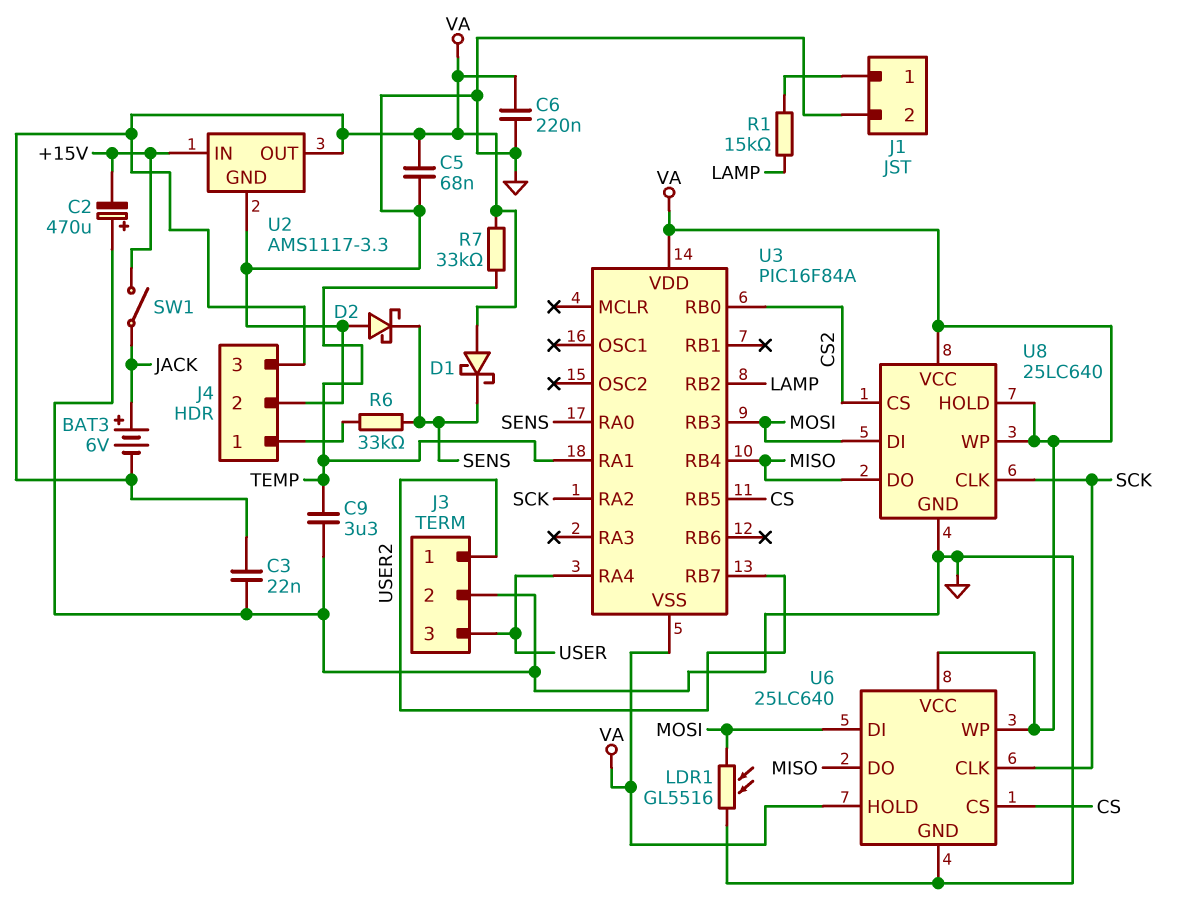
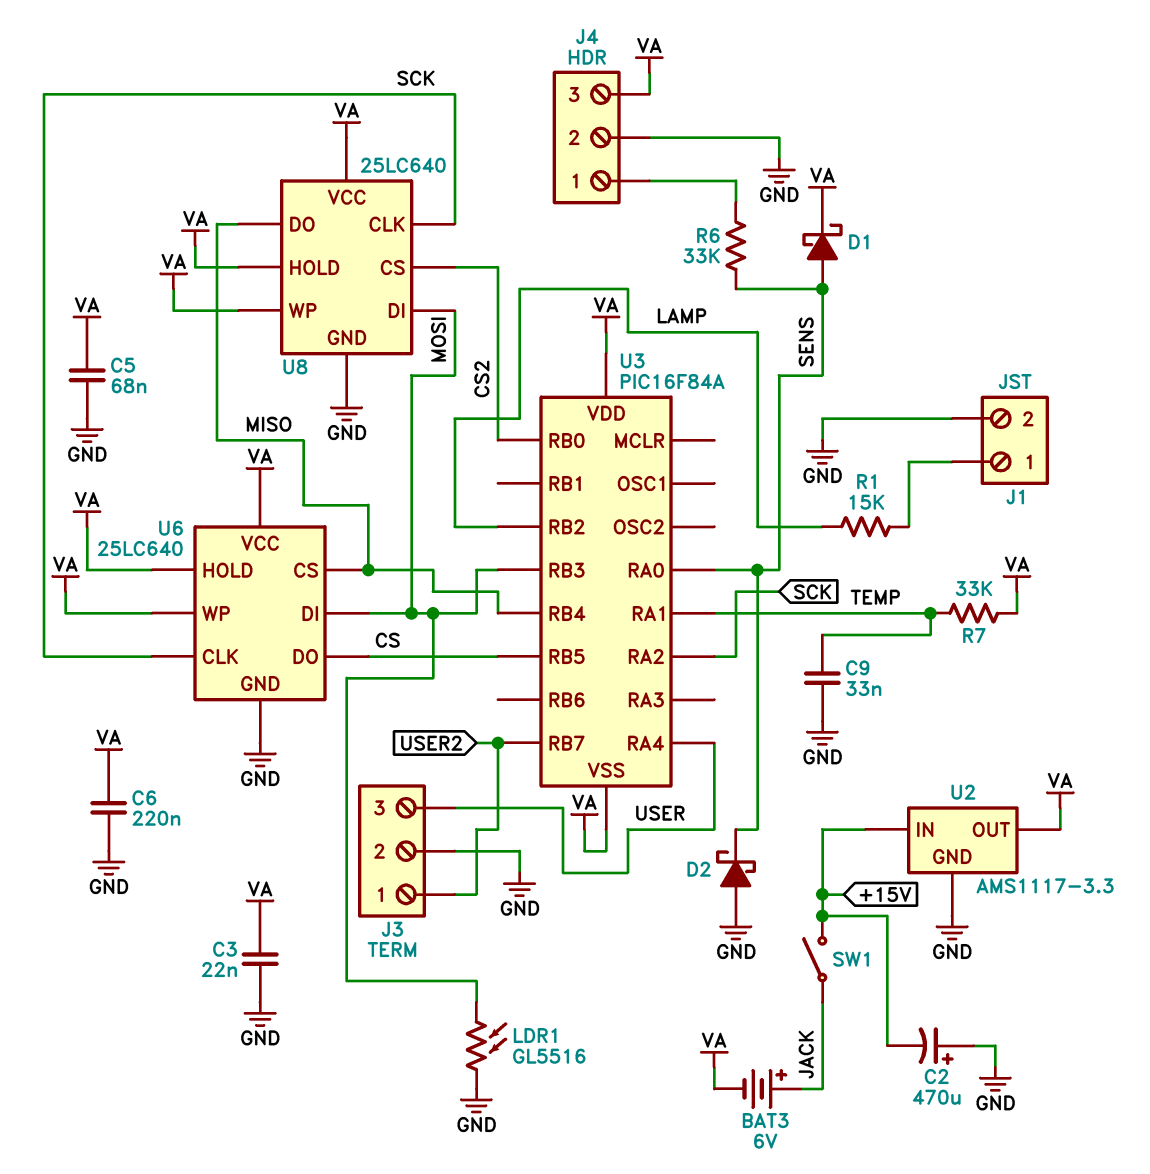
C9: 3.3uF (GND, TEMP) -> 33nF (GND, TEMP)
D1: schottky (A VA, K SENS) -> schottky (A SENS, K VA)
U6 pin CS: CS -> MISO
U6 pin DO: MISO -> CS

